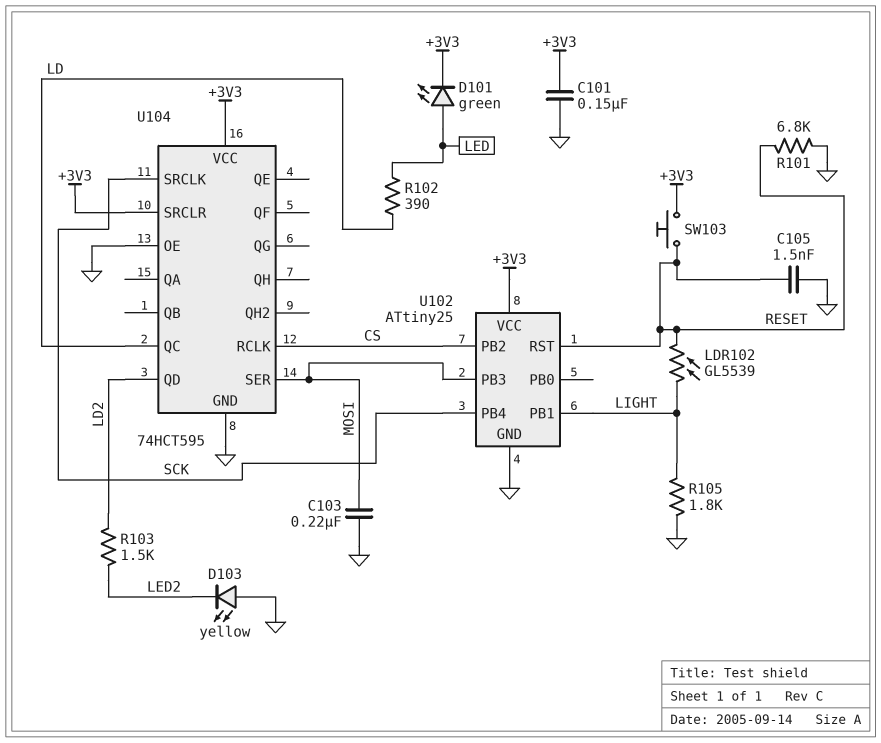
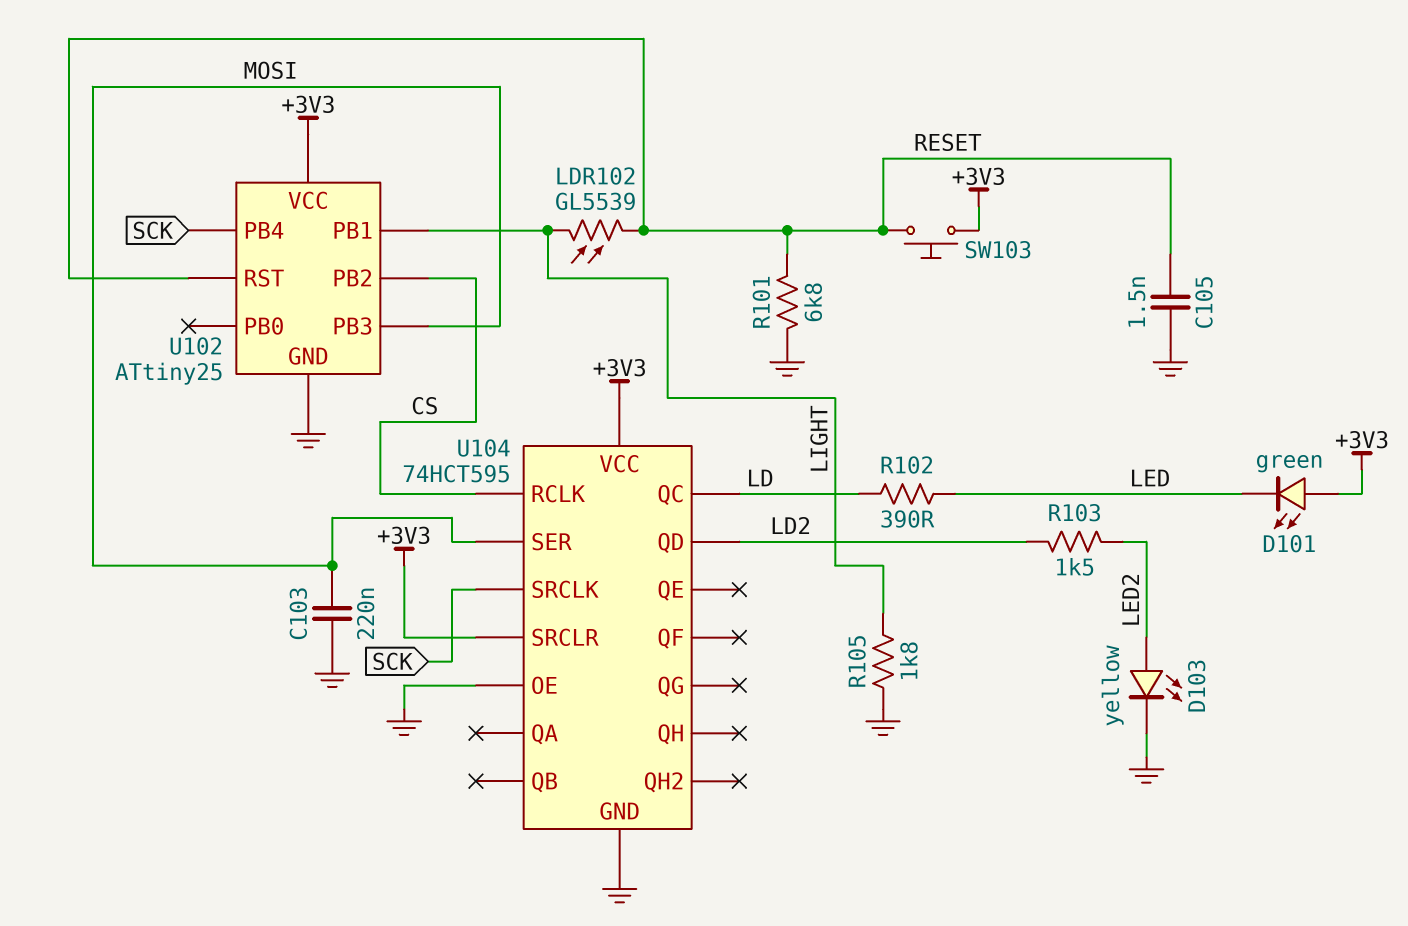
C101: 150nF (+3V3, GND) -> none
D101: LED green (A LED, K +3V3) -> LED green (A +3V3, K LED)
D103: LED yellow (A GND, K LED2) -> LED yellow (A LED2, K GND)

